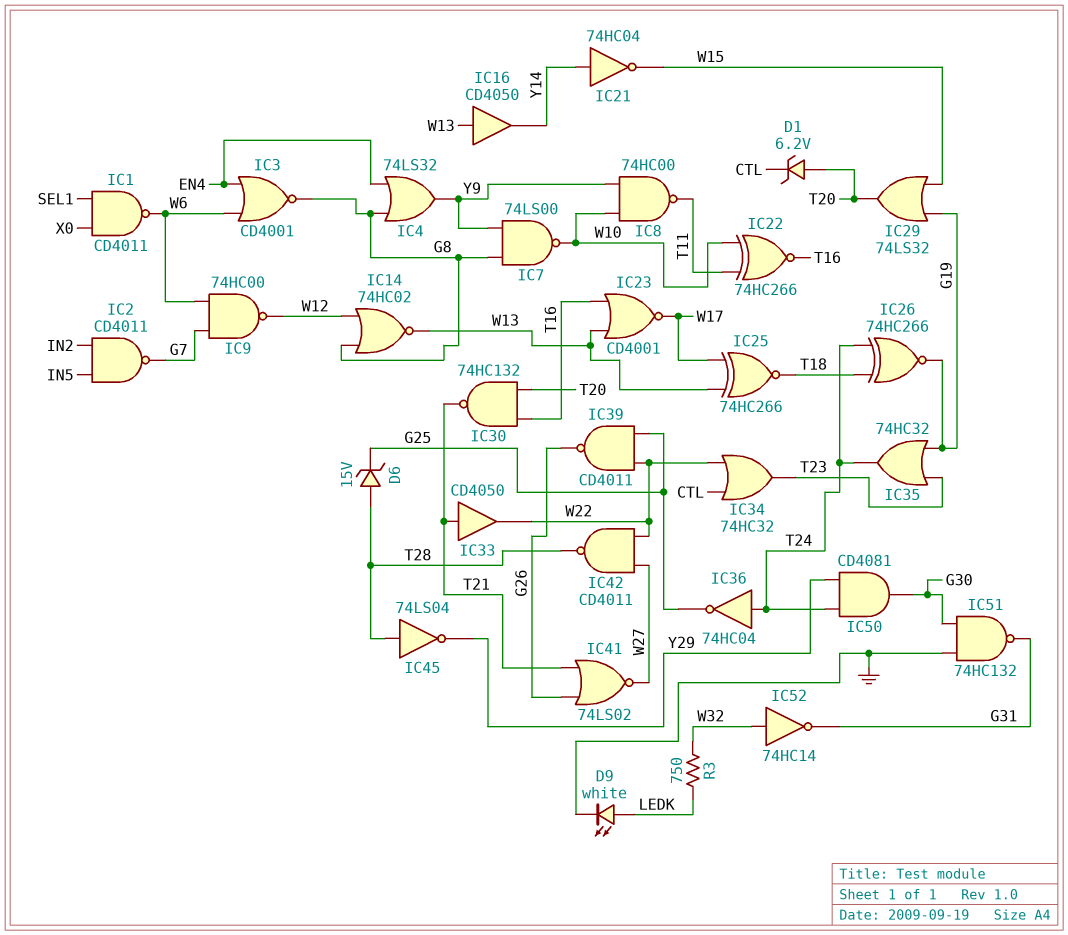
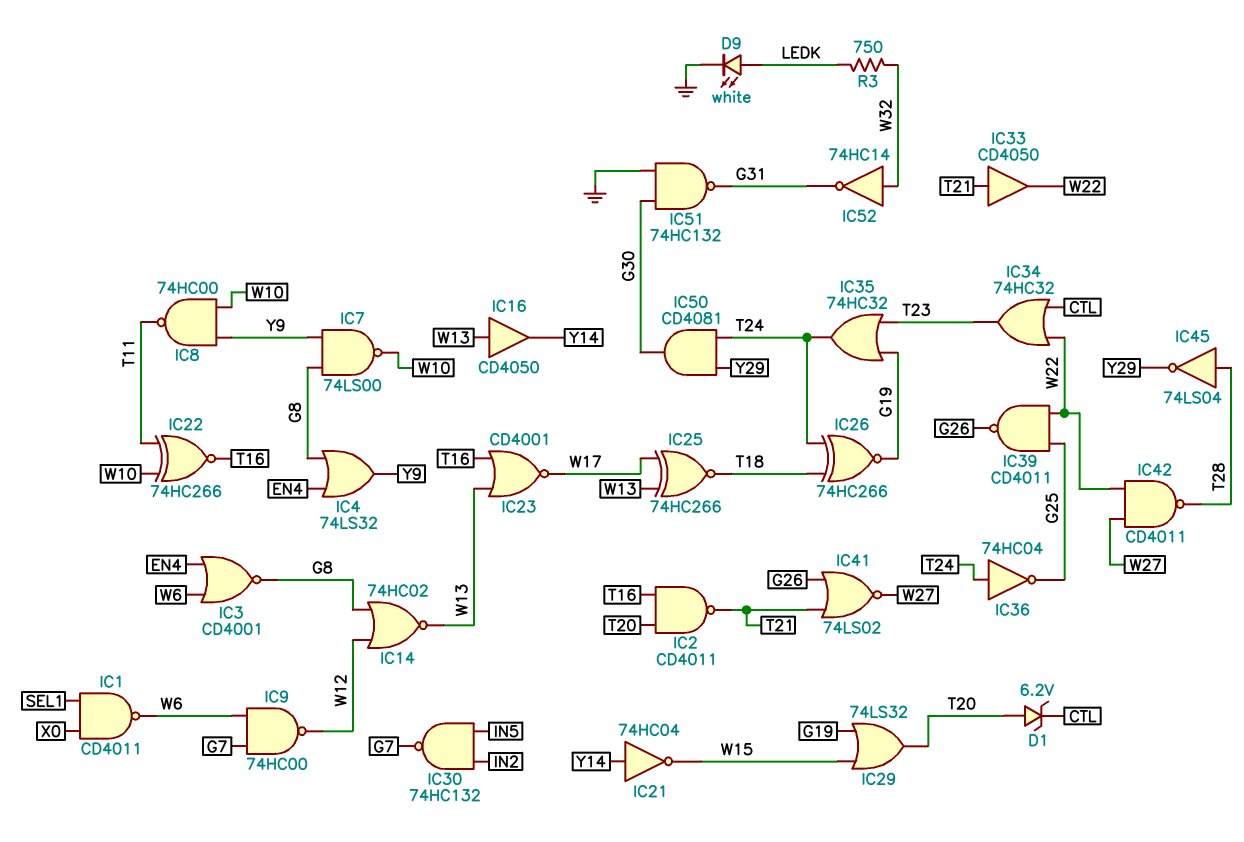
D6: zener 15V (A T28, K G25) -> none
IC2: NAND CD4011 (in IN2, in IN5, out G7) -> NAND CD4011 (in T16, in T20, out T21)
IC30: NAND 74HC132 (in T16, in T20, out T21) -> NAND 74HC132 (in IN2, in IN5, out G7)

